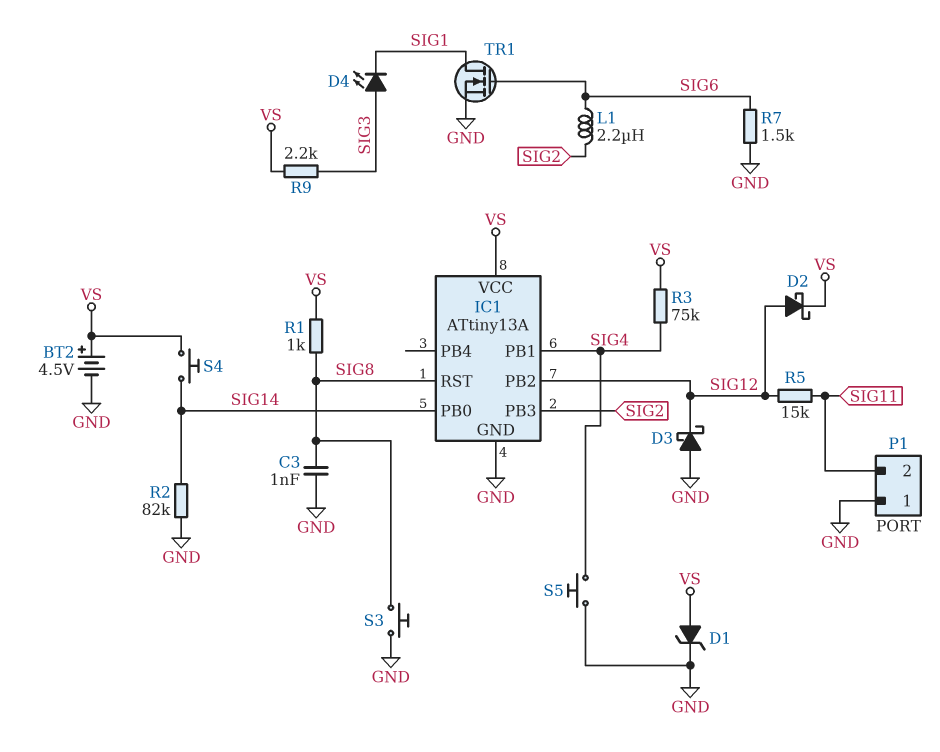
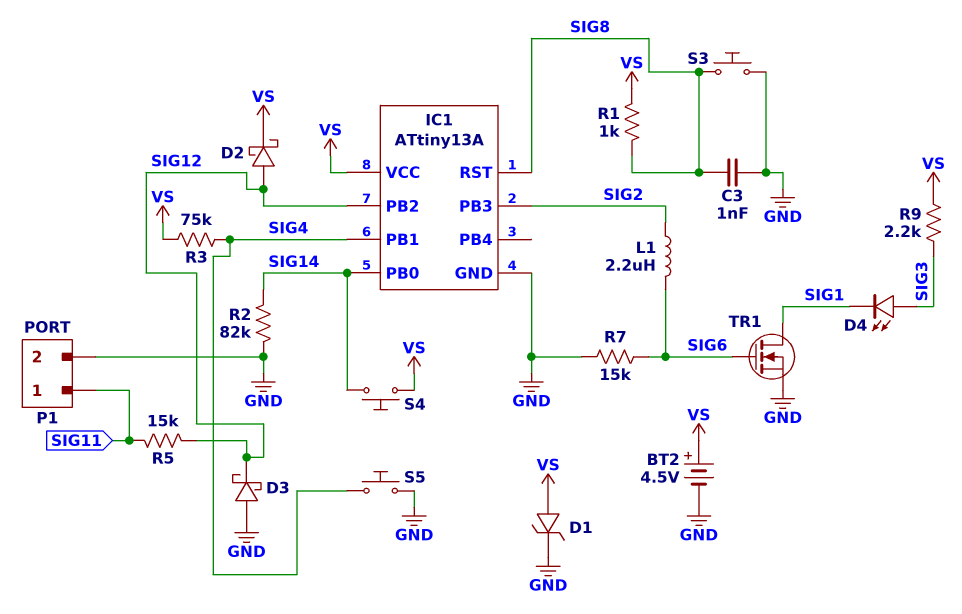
P1 pin 1: GND -> SIG11
P1 pin 2: SIG11 -> GND
R7: 1.5k (GND, SIG6) -> 15k (GND, SIG6)

